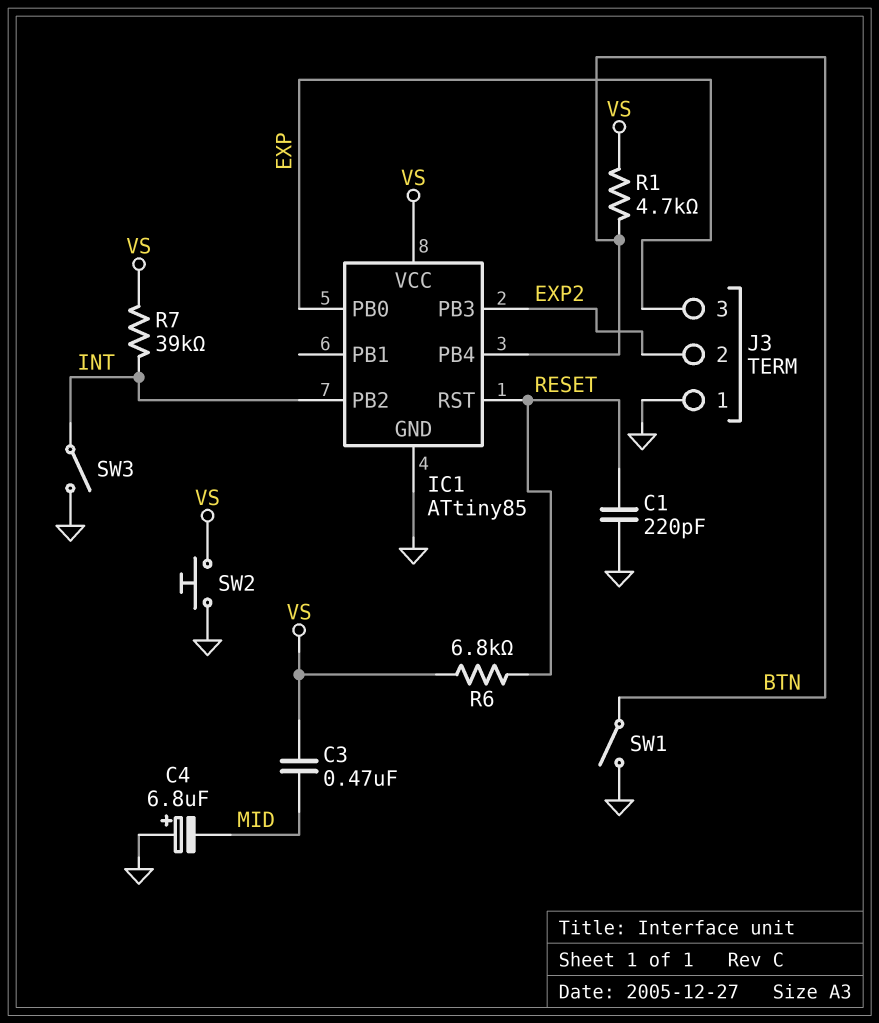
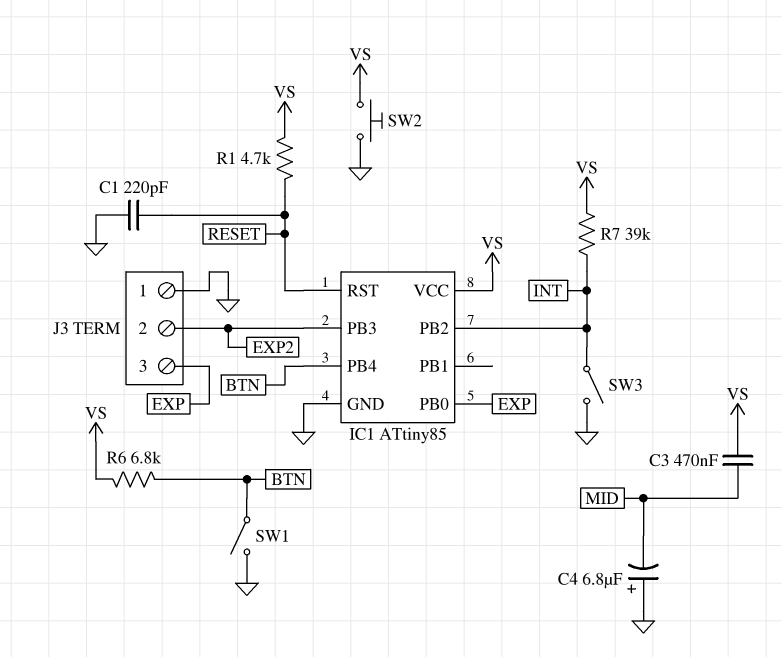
R1: 4.7k (BTN, VS) -> 4.7k (RESET, VS)
R6: 6.8k (RESET, VS) -> 6.8k (BTN, VS)

